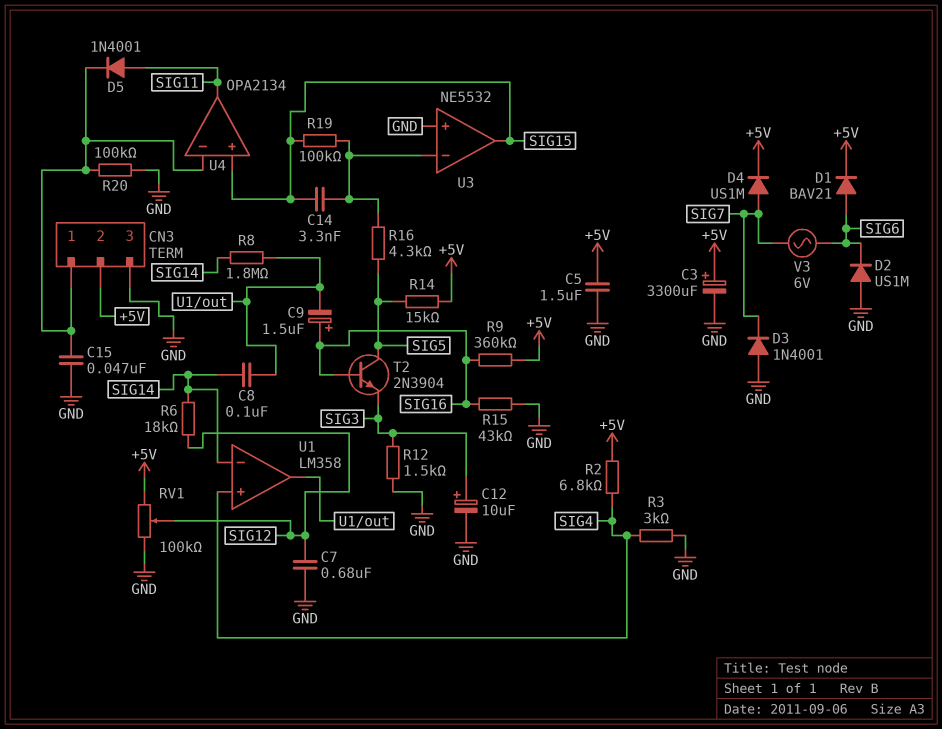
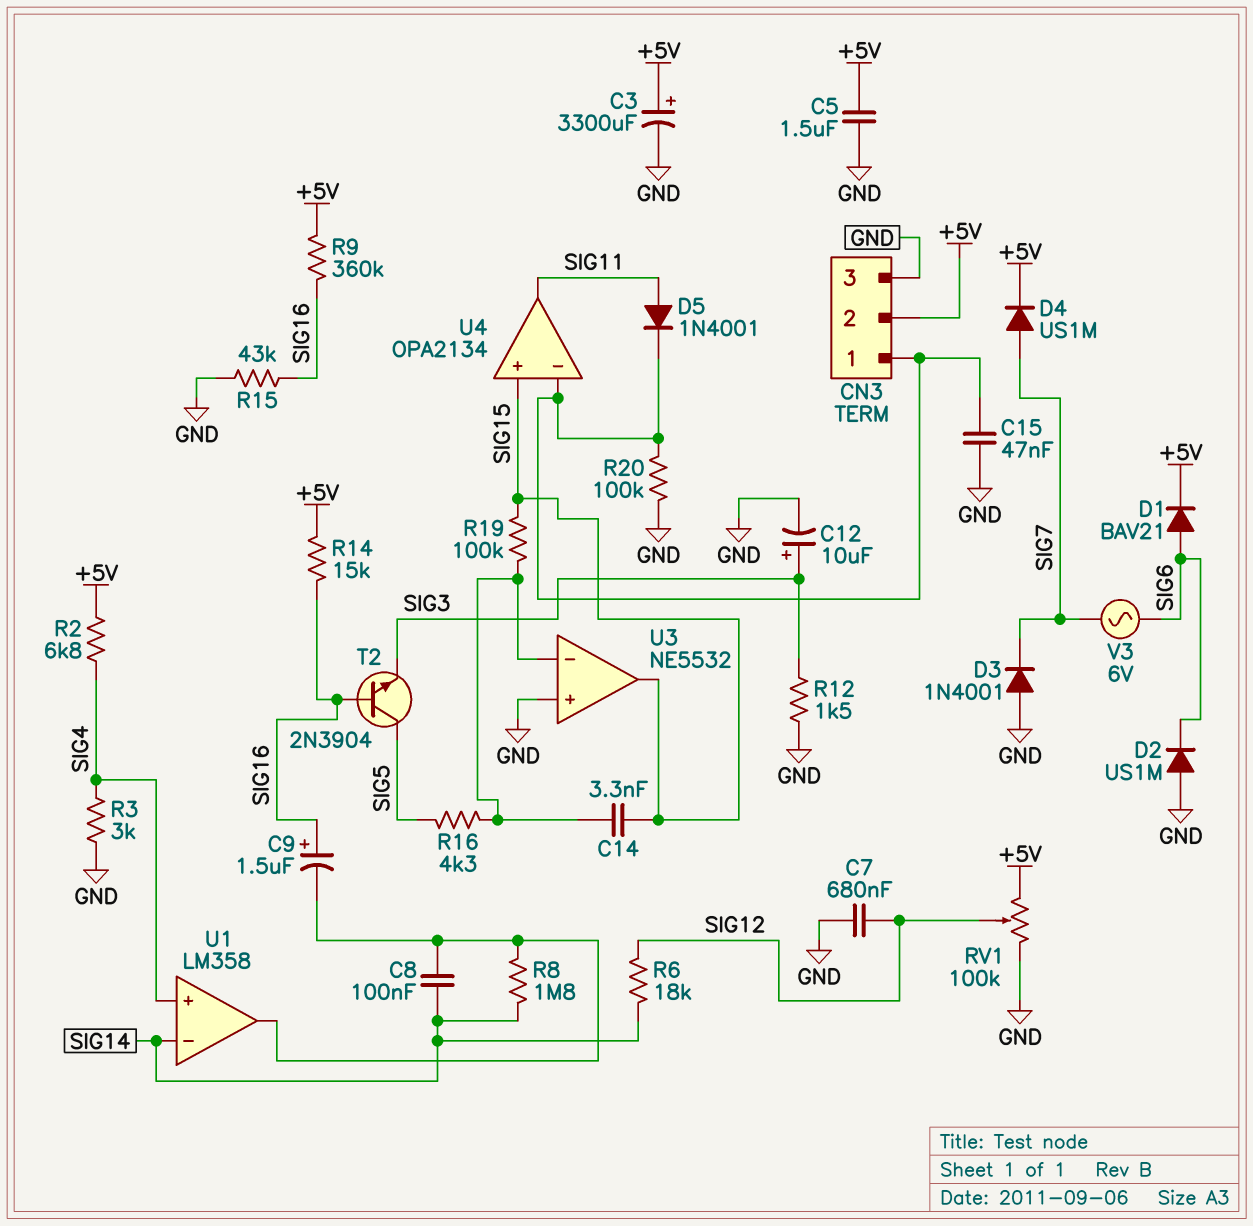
R14: 15k (+5V, SIG5) -> 15k (+5V, SIG16)

